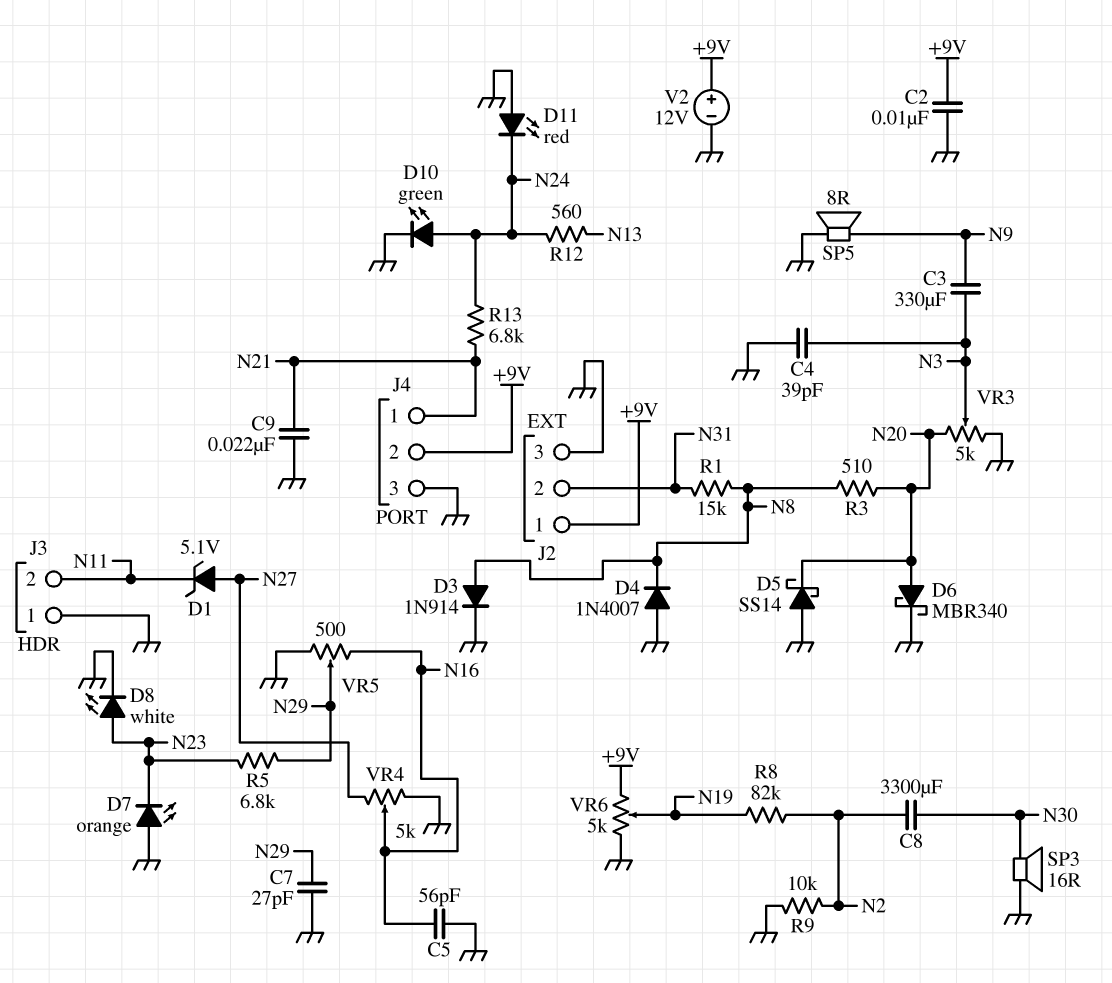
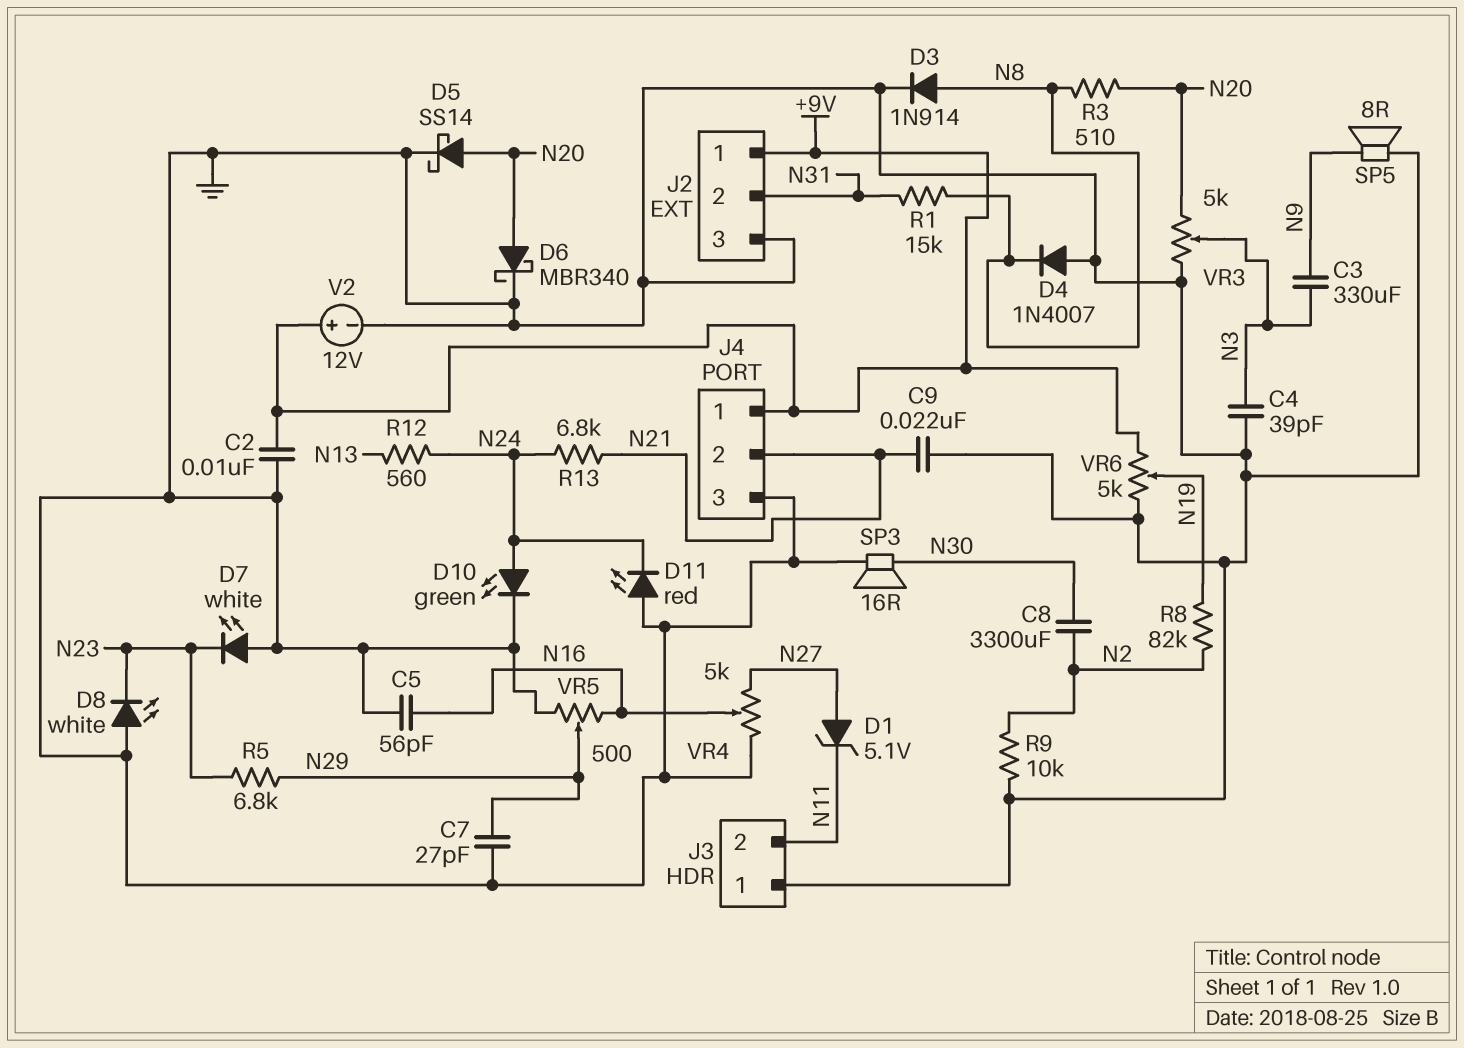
D5: schottky SS14 (A GND, K N20) -> schottky SS14 (A N20, K GND)
D7: LED orange (A GND, K N23) -> LED white (A GND, K N23)
D8: LED white (A N23, K GND) -> LED white (A GND, K N23)
J4 pin 1: N21 -> +9V
J4 pin 2: +9V -> N21

